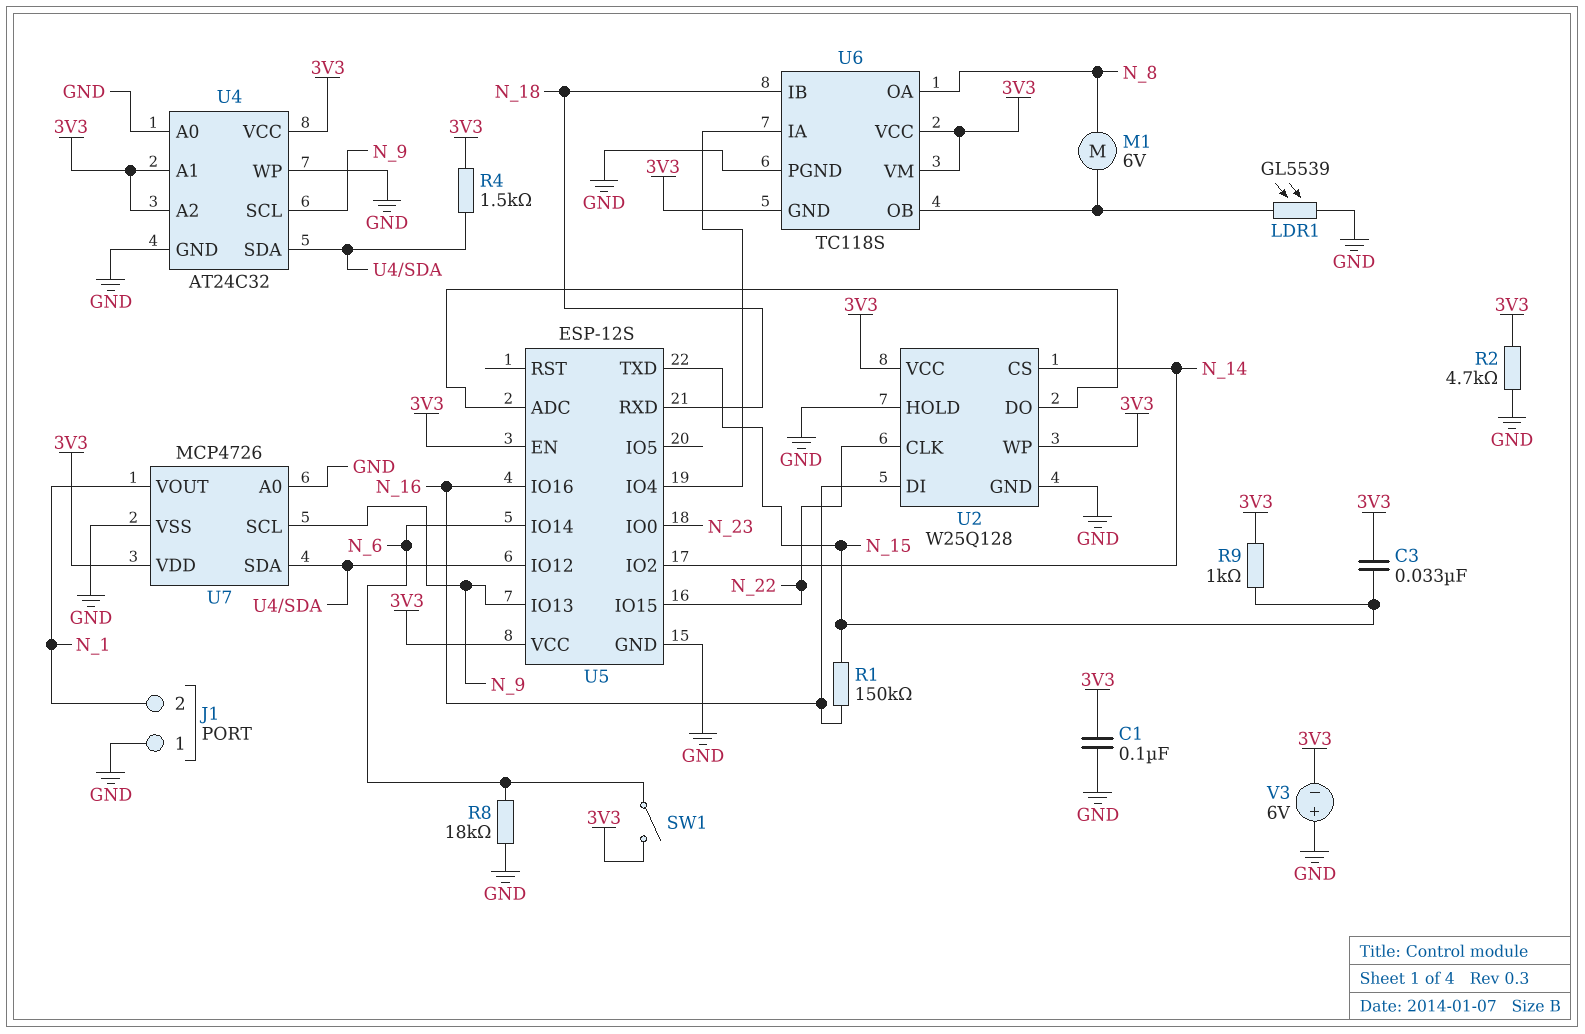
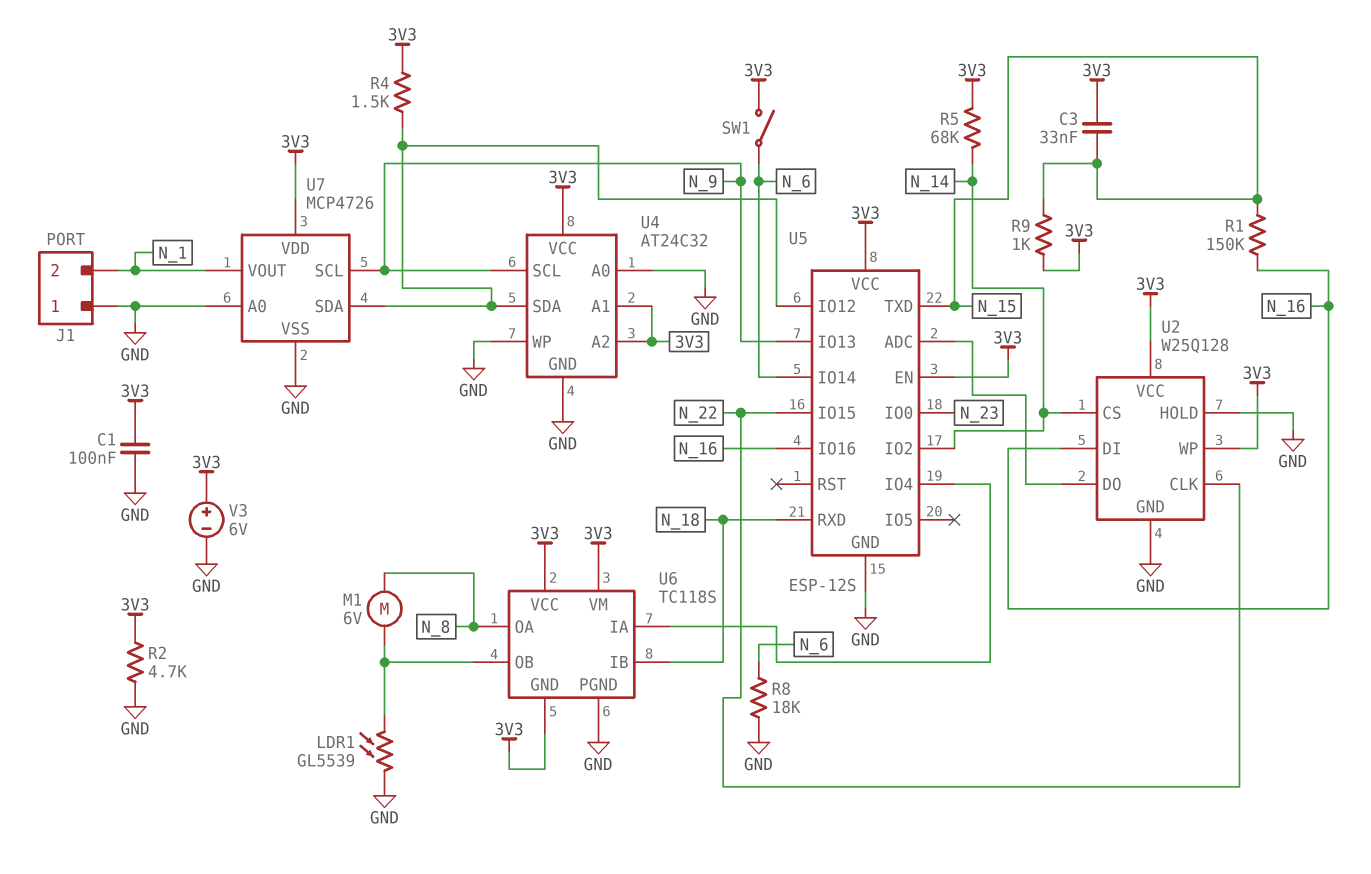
R5: none -> 68k (3V3, N_14)
V3: 6V (plus GND, minus 3V3) -> 6V (plus 3V3, minus GND)

